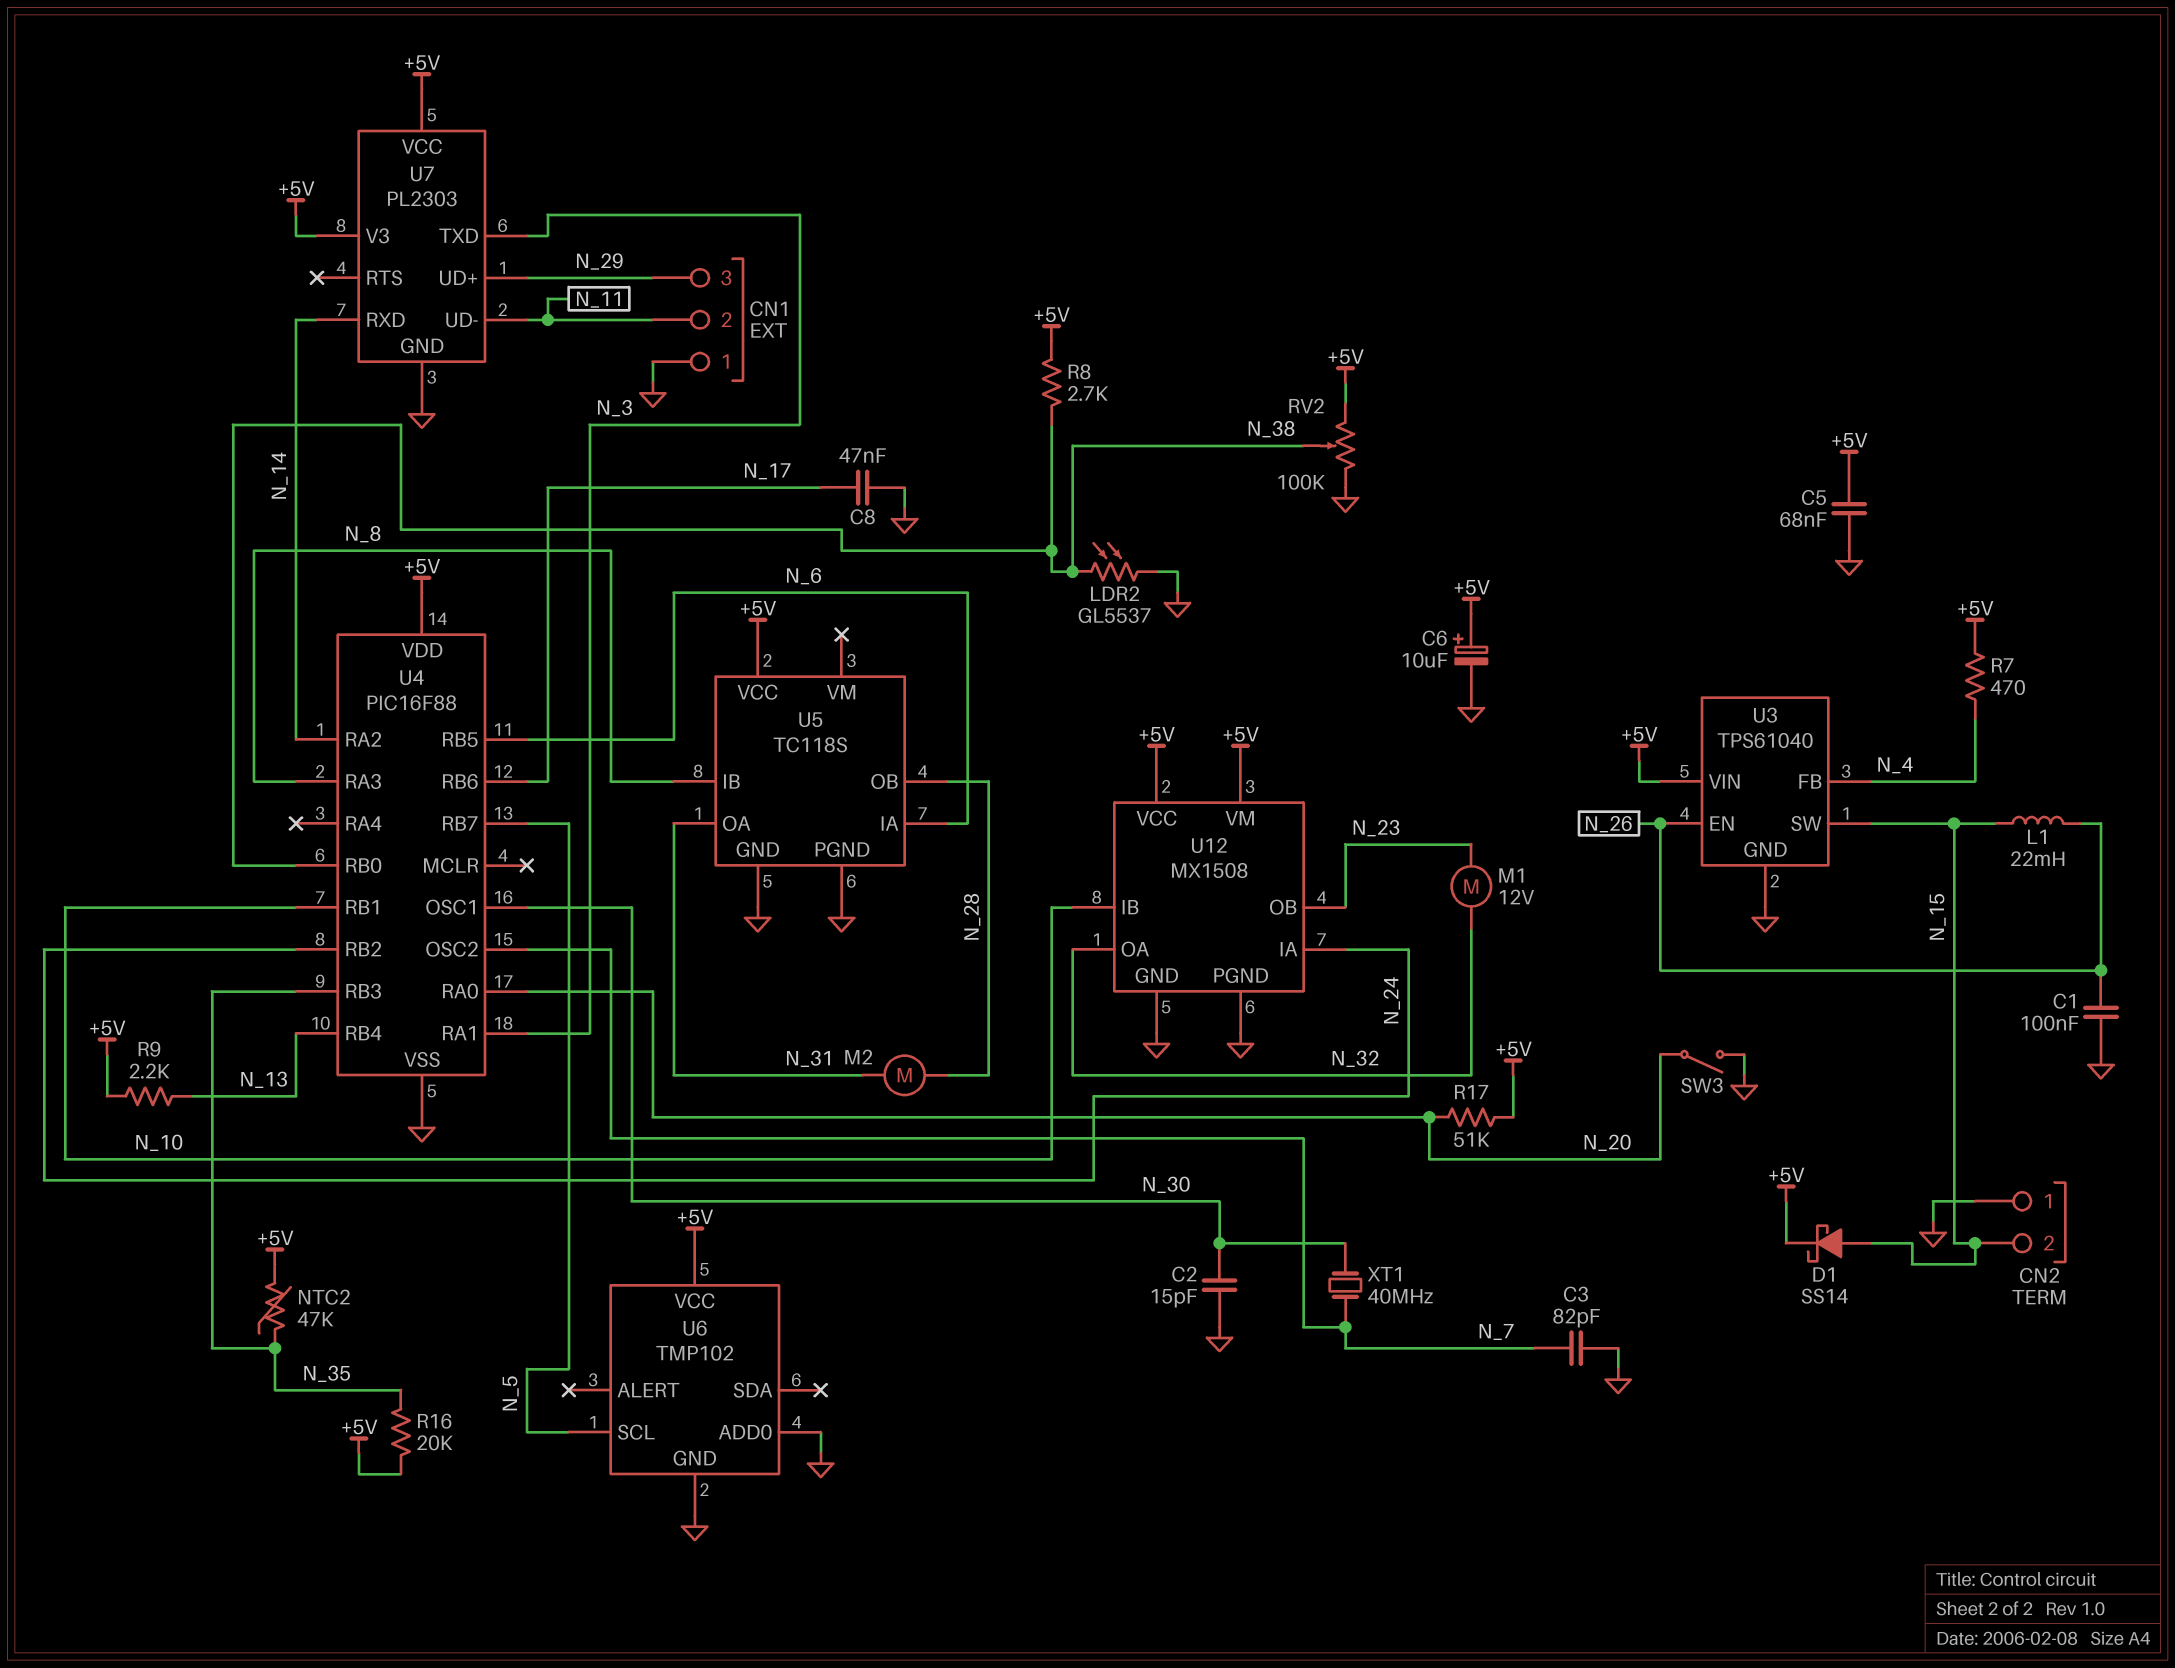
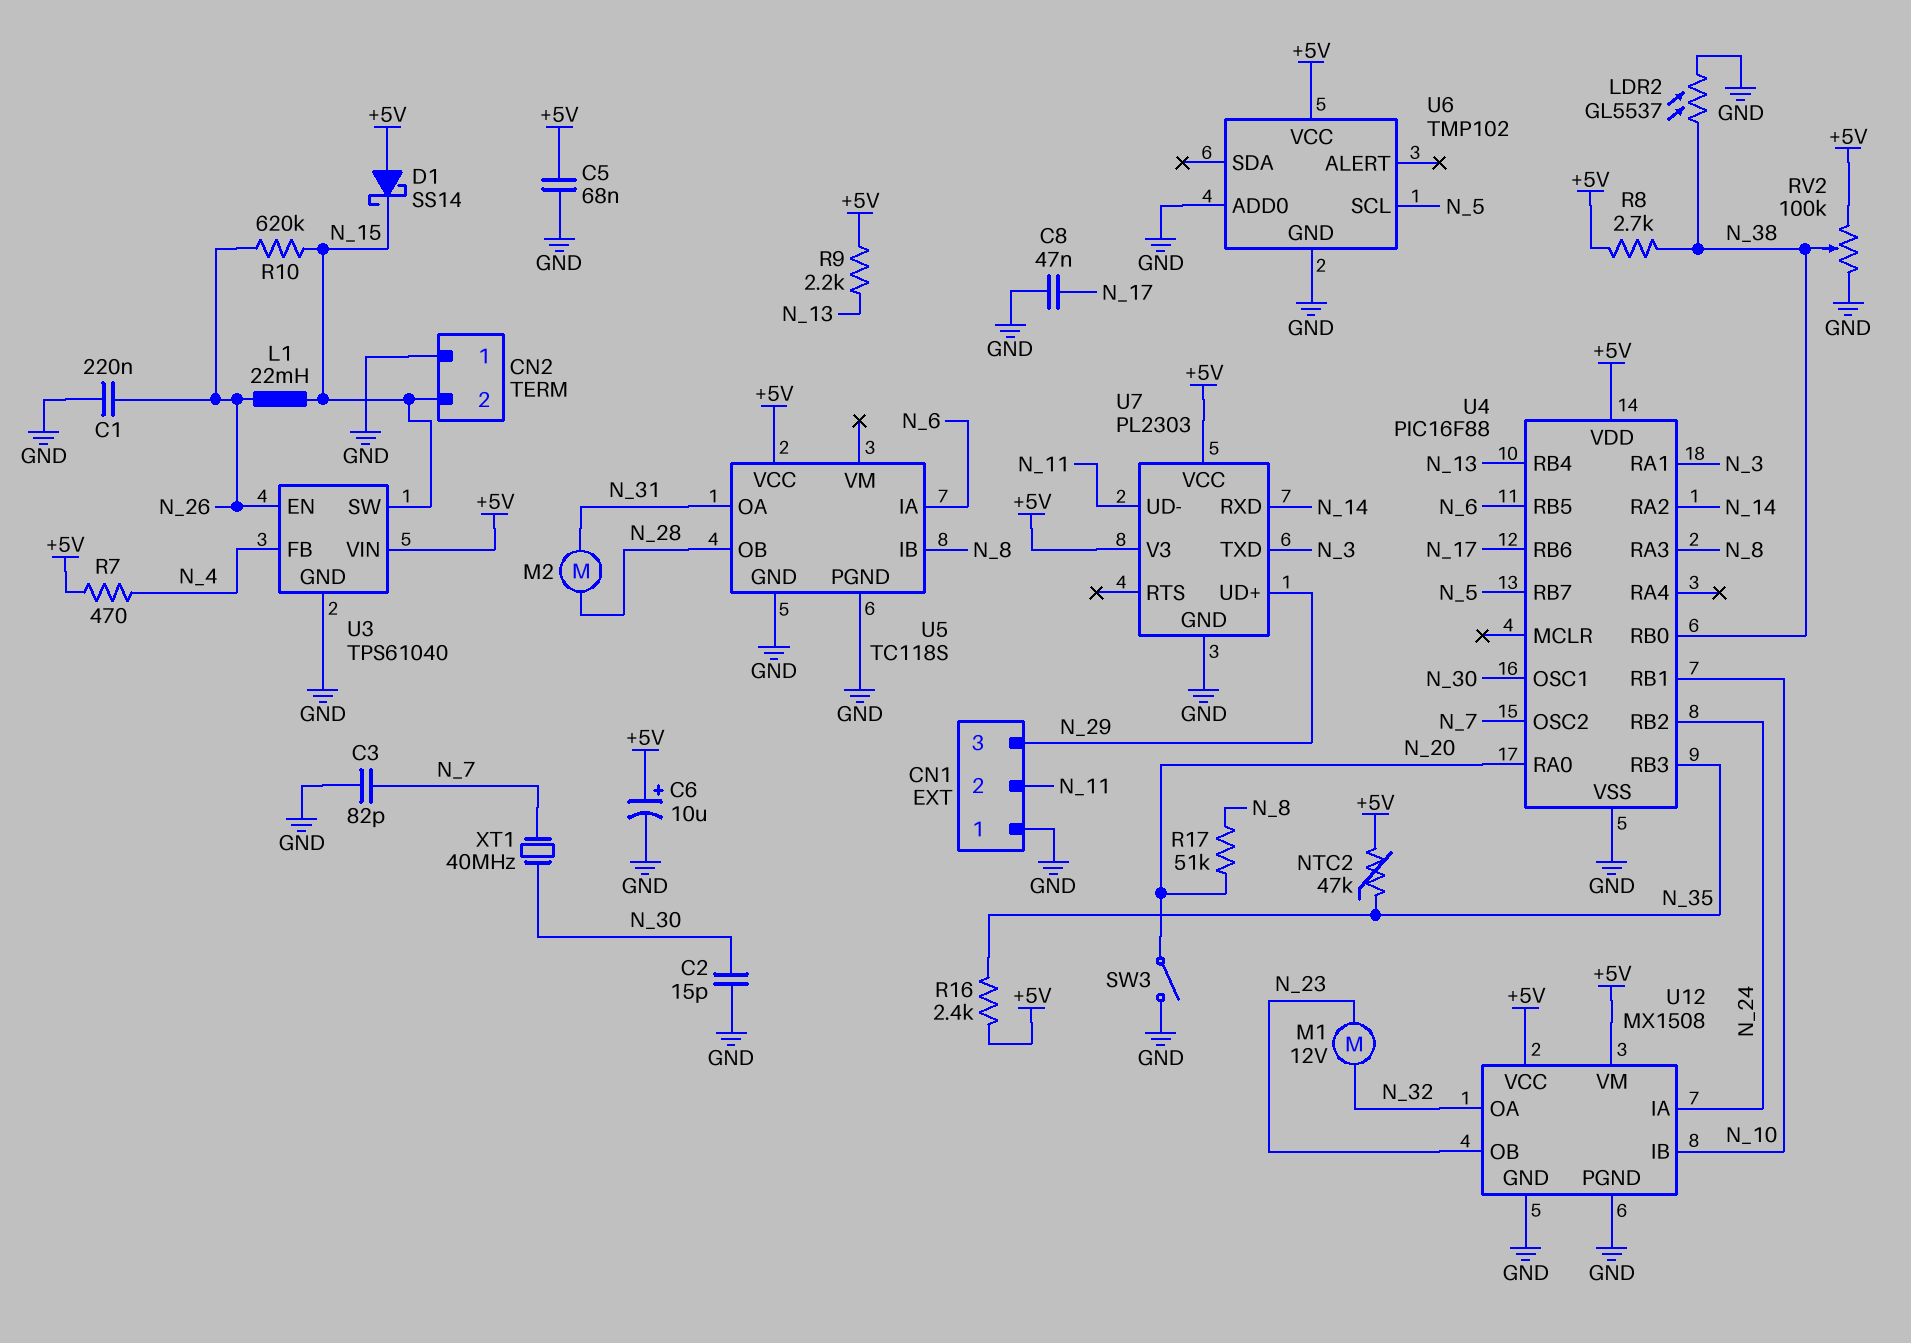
C1: 100nF (GND, N_26) -> 220nF (GND, N_26)
D1: schottky SS14 (A N_15, K +5V) -> schottky SS14 (A +5V, K N_15)
R10: none -> 620k (N_15, N_26)
R16: 20k (+5V, N_35) -> 2.4k (+5V, N_35)
R17: 51k (+5V, N_20) -> 51k (N_8, N_20)

